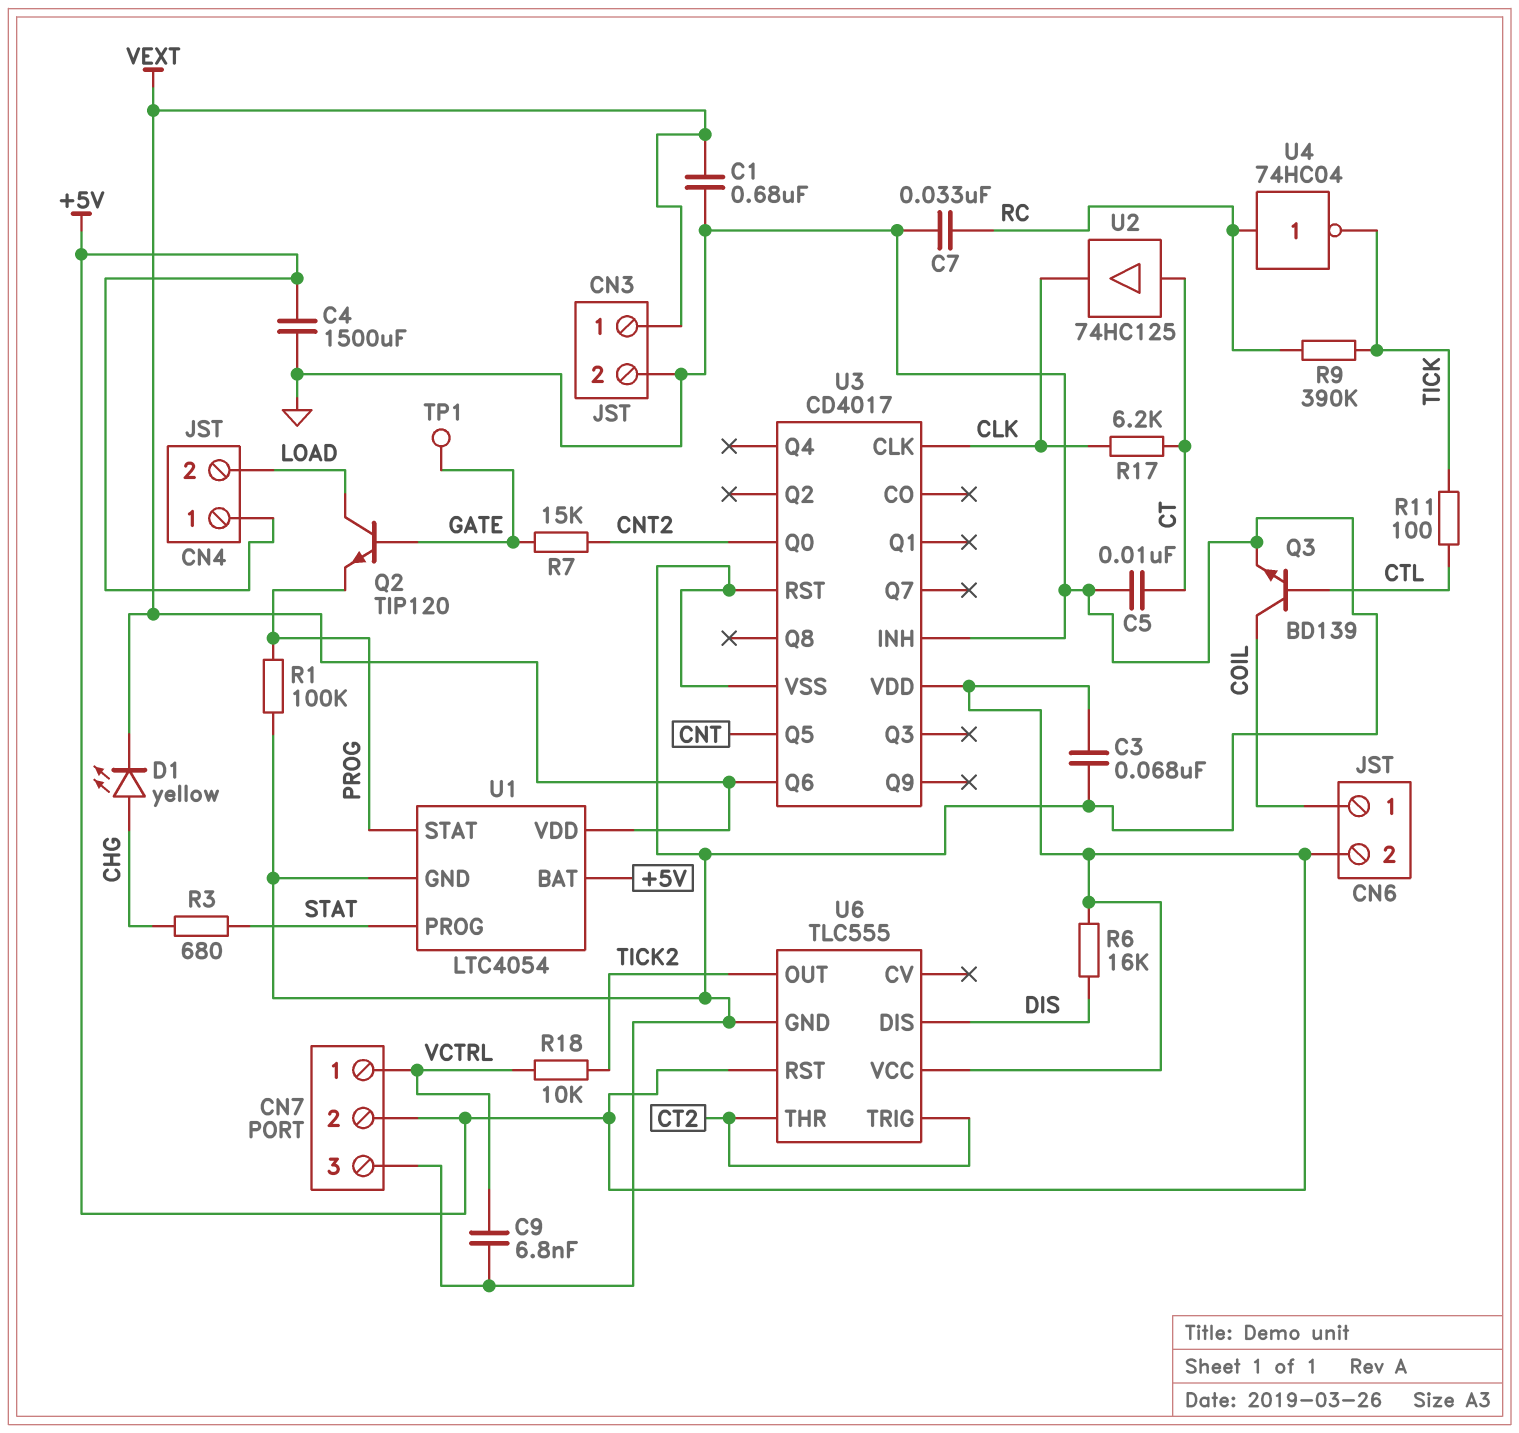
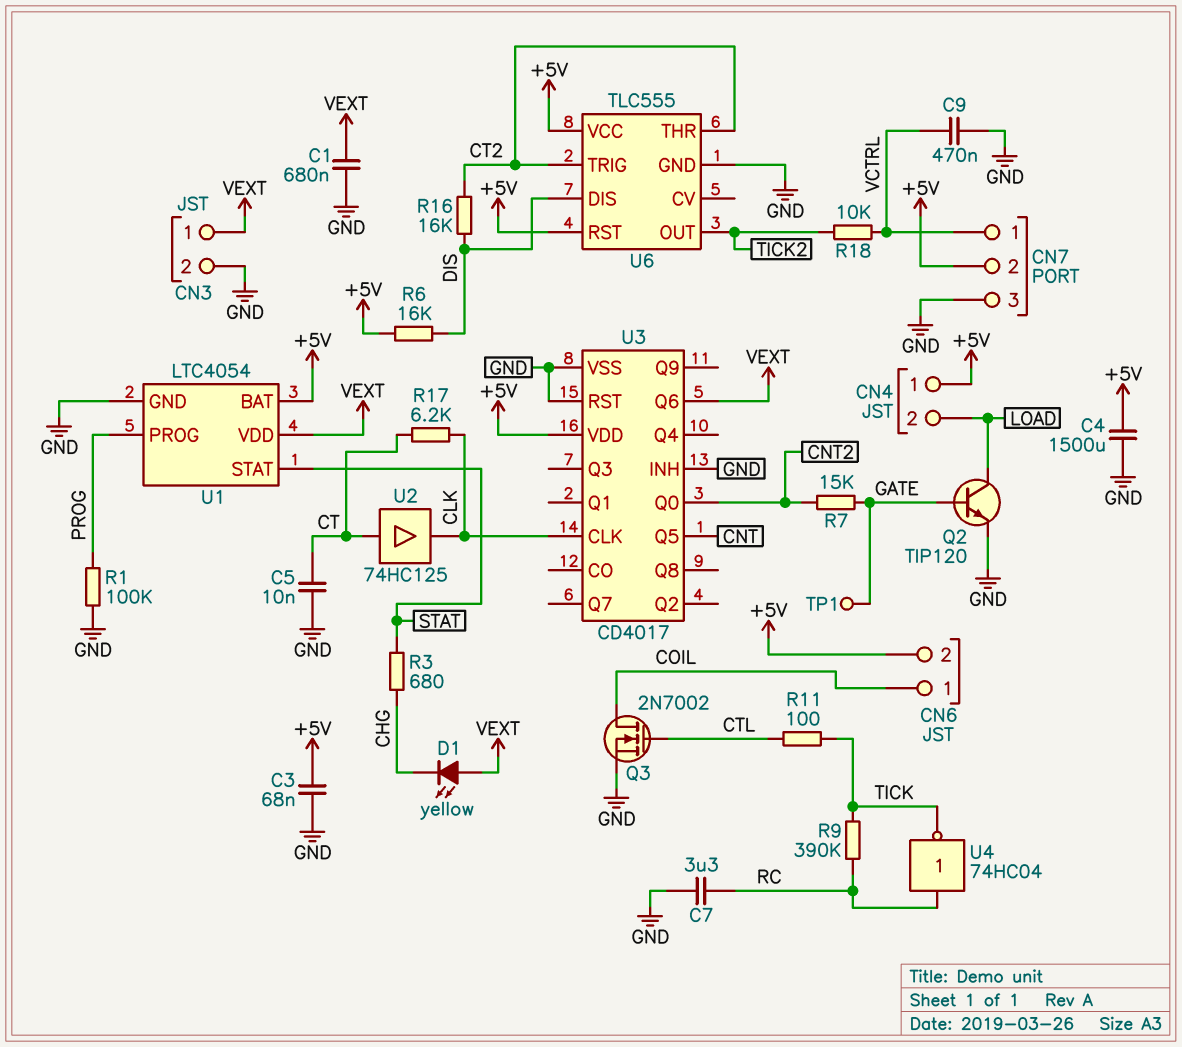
C7: 33nF (GND, RC) -> 3.3uF (GND, RC)
C9: 6.8nF (GND, VCTRL) -> 470nF (GND, VCTRL)
D1: LED yellow (A CHG, K VEXT) -> LED yellow (A VEXT, K CHG)
Q2: NPN TIP120 (B GATE, C LOAD, E PROG) -> NPN TIP120 (B GATE, C LOAD, E GND)
Q3: NPN BD139 (B CTL, C COIL, E GND) -> NMOS 2N7002 (G CTL, D COIL, S GND)
R16: none -> 16k (CT2, DIS)
U1 pin PROG: STAT -> PROG
U1 pin STAT: PROG -> STAT

